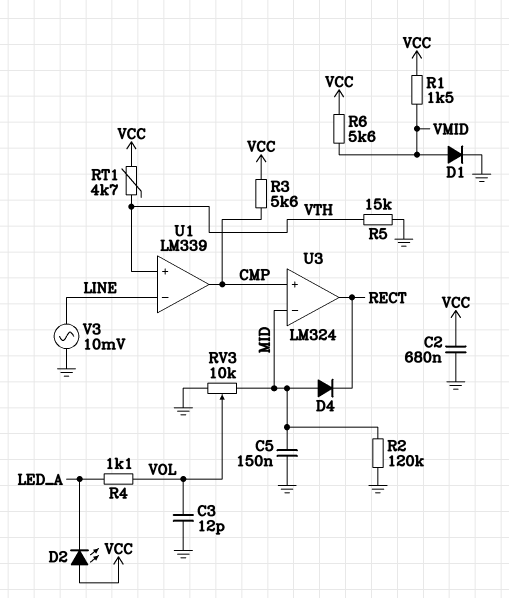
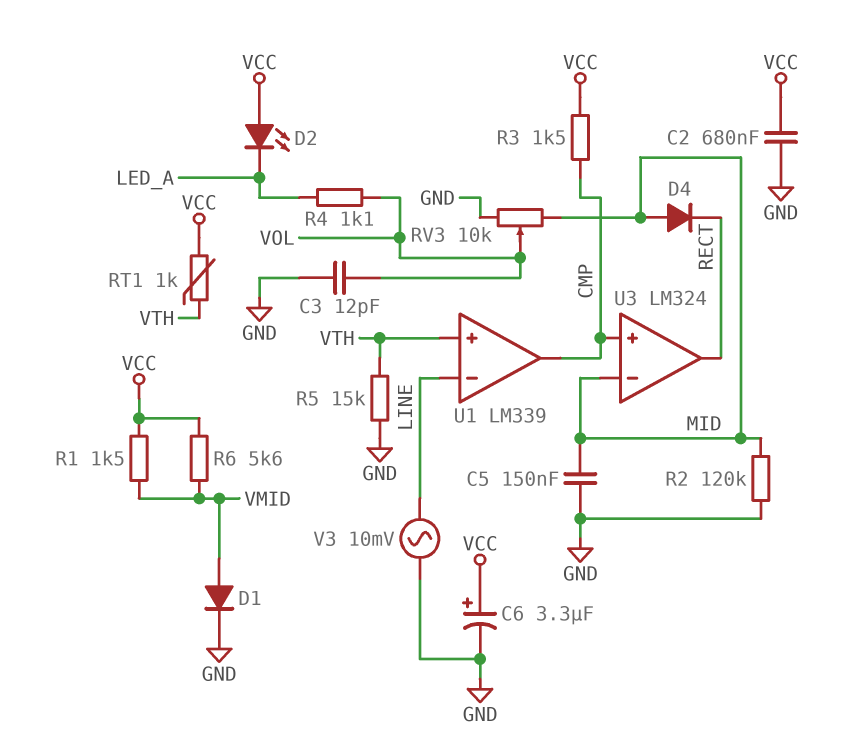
C6: none -> 3.3uF (plus VCC, minus GND)
R3: 5.6k (CMP, VCC) -> 1.5k (CMP, VCC)
RT1: 4.7k (VCC, VTH) -> 1k (VCC, VTH)

